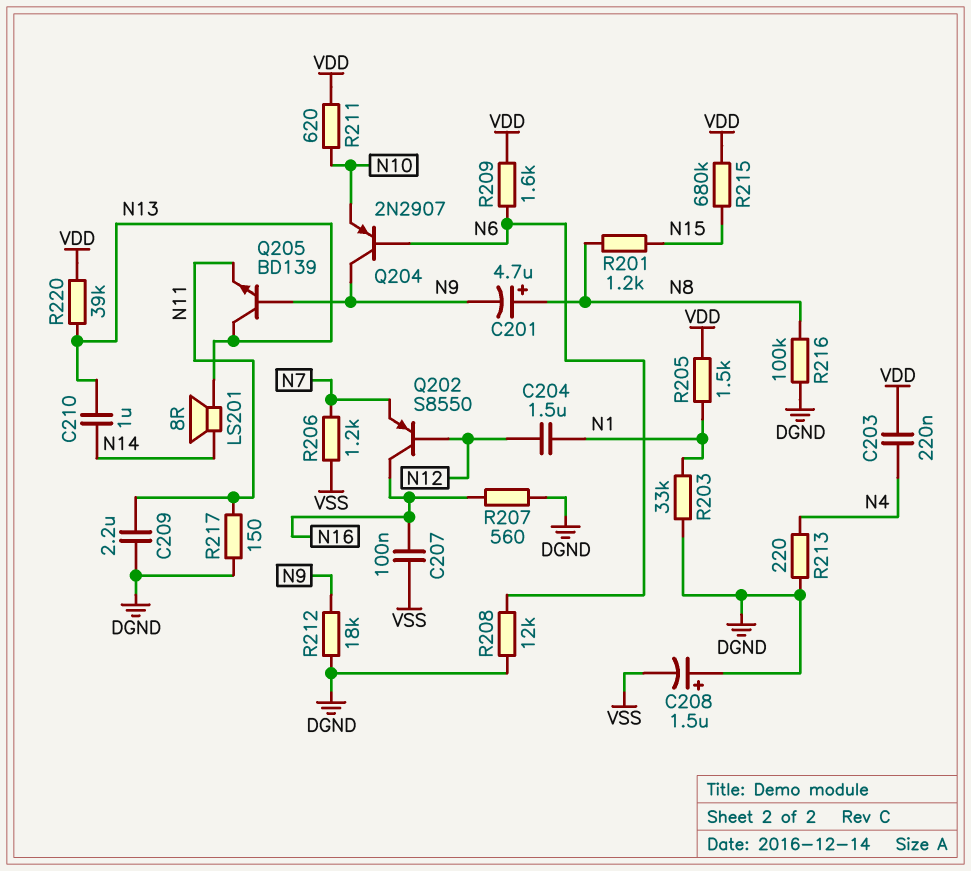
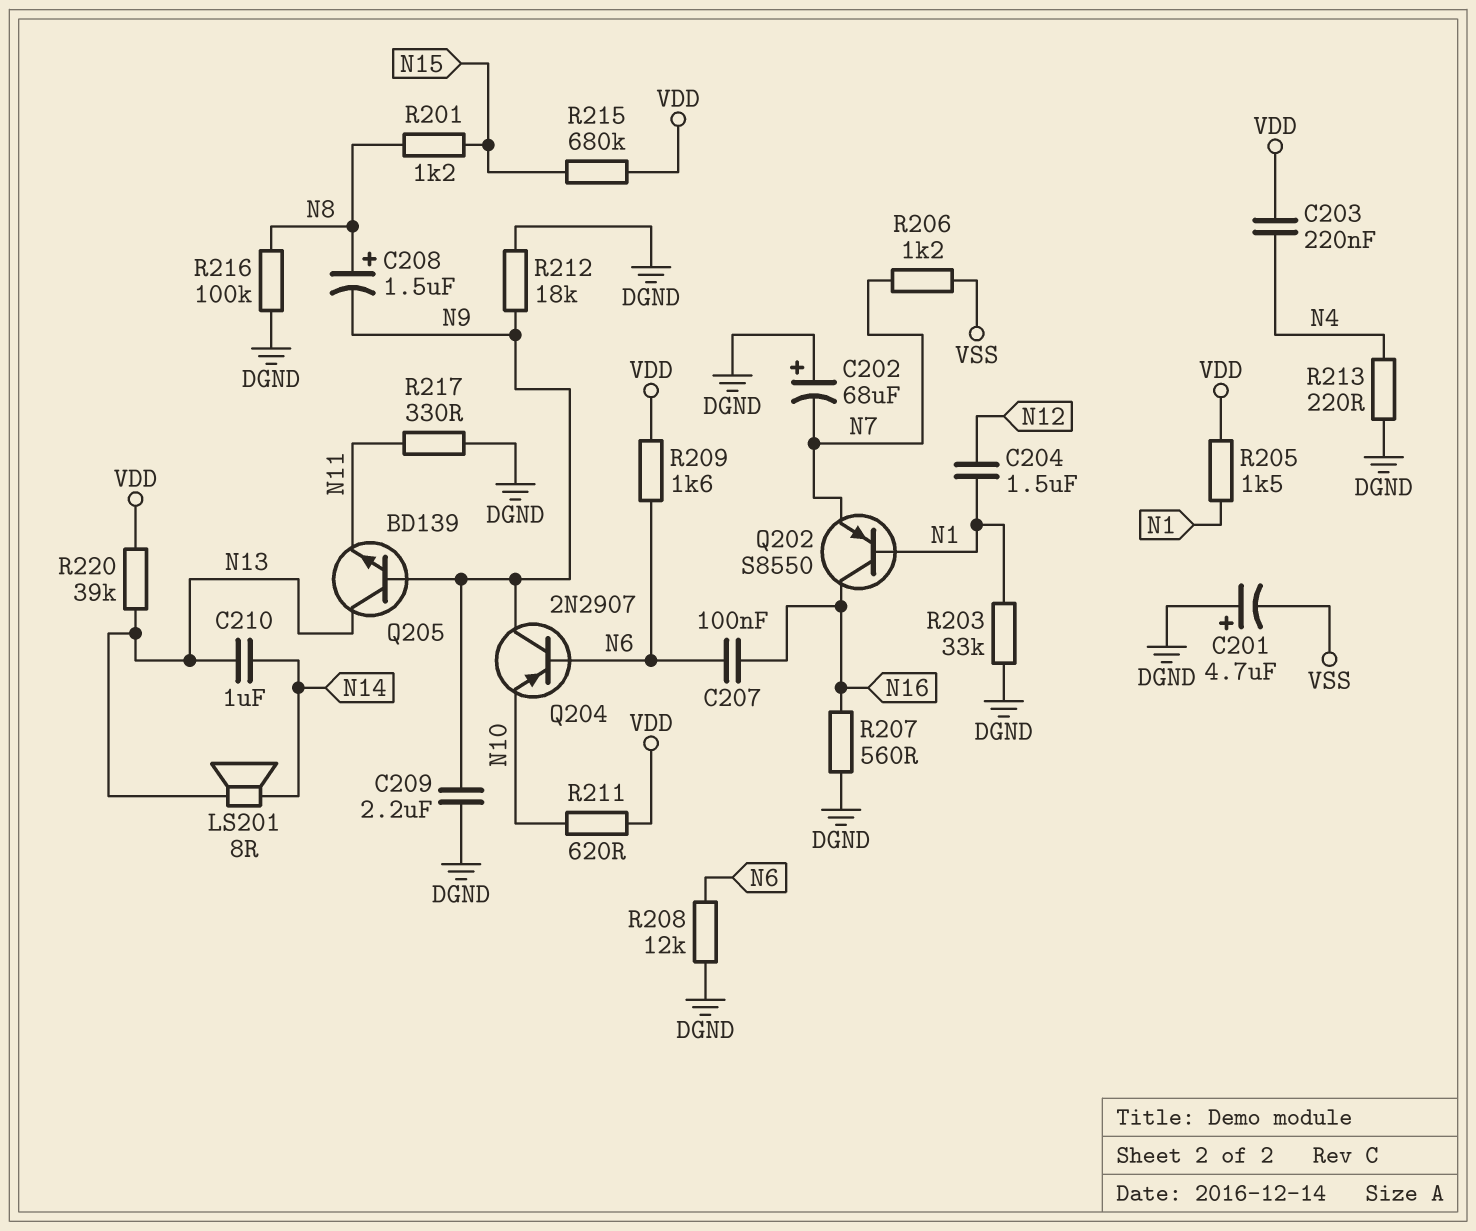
C201: 4.7uF (plus N8, minus N9) -> 4.7uF (plus DGND, minus VSS)
C202: none -> 68uF (plus DGND, minus N7)
C207: 100nF (N16, VSS) -> 100nF (N6, N16)
C208: 1.5uF (plus DGND, minus VSS) -> 1.5uF (plus N8, minus N9)
C209: 2.2uF (DGND, N11) -> 2.2uF (DGND, N9)
Q202: PNP S8550 (B N12, C N16, E N7) -> PNP S8550 (B N1, C N16, E N7)
R217: 150 (DGND, N11) -> 330 (DGND, N11)

